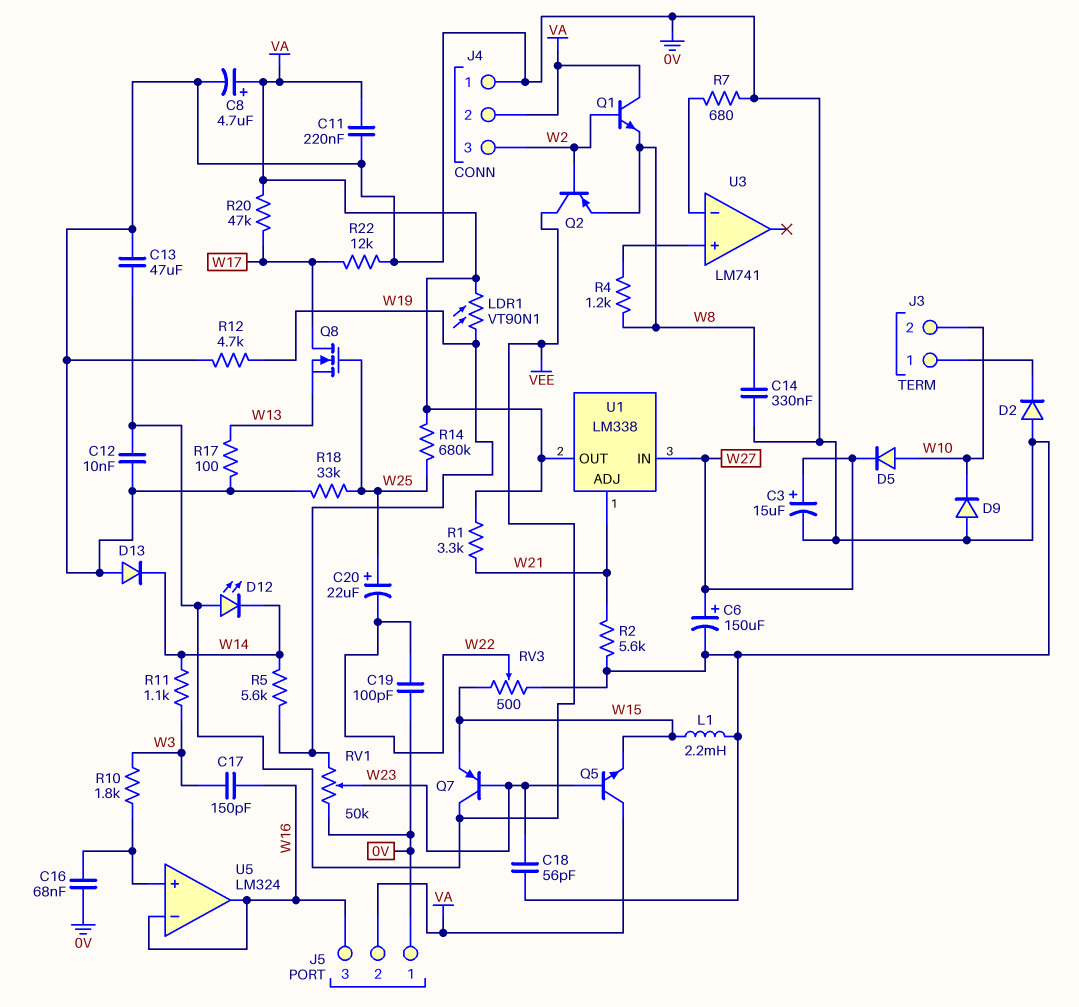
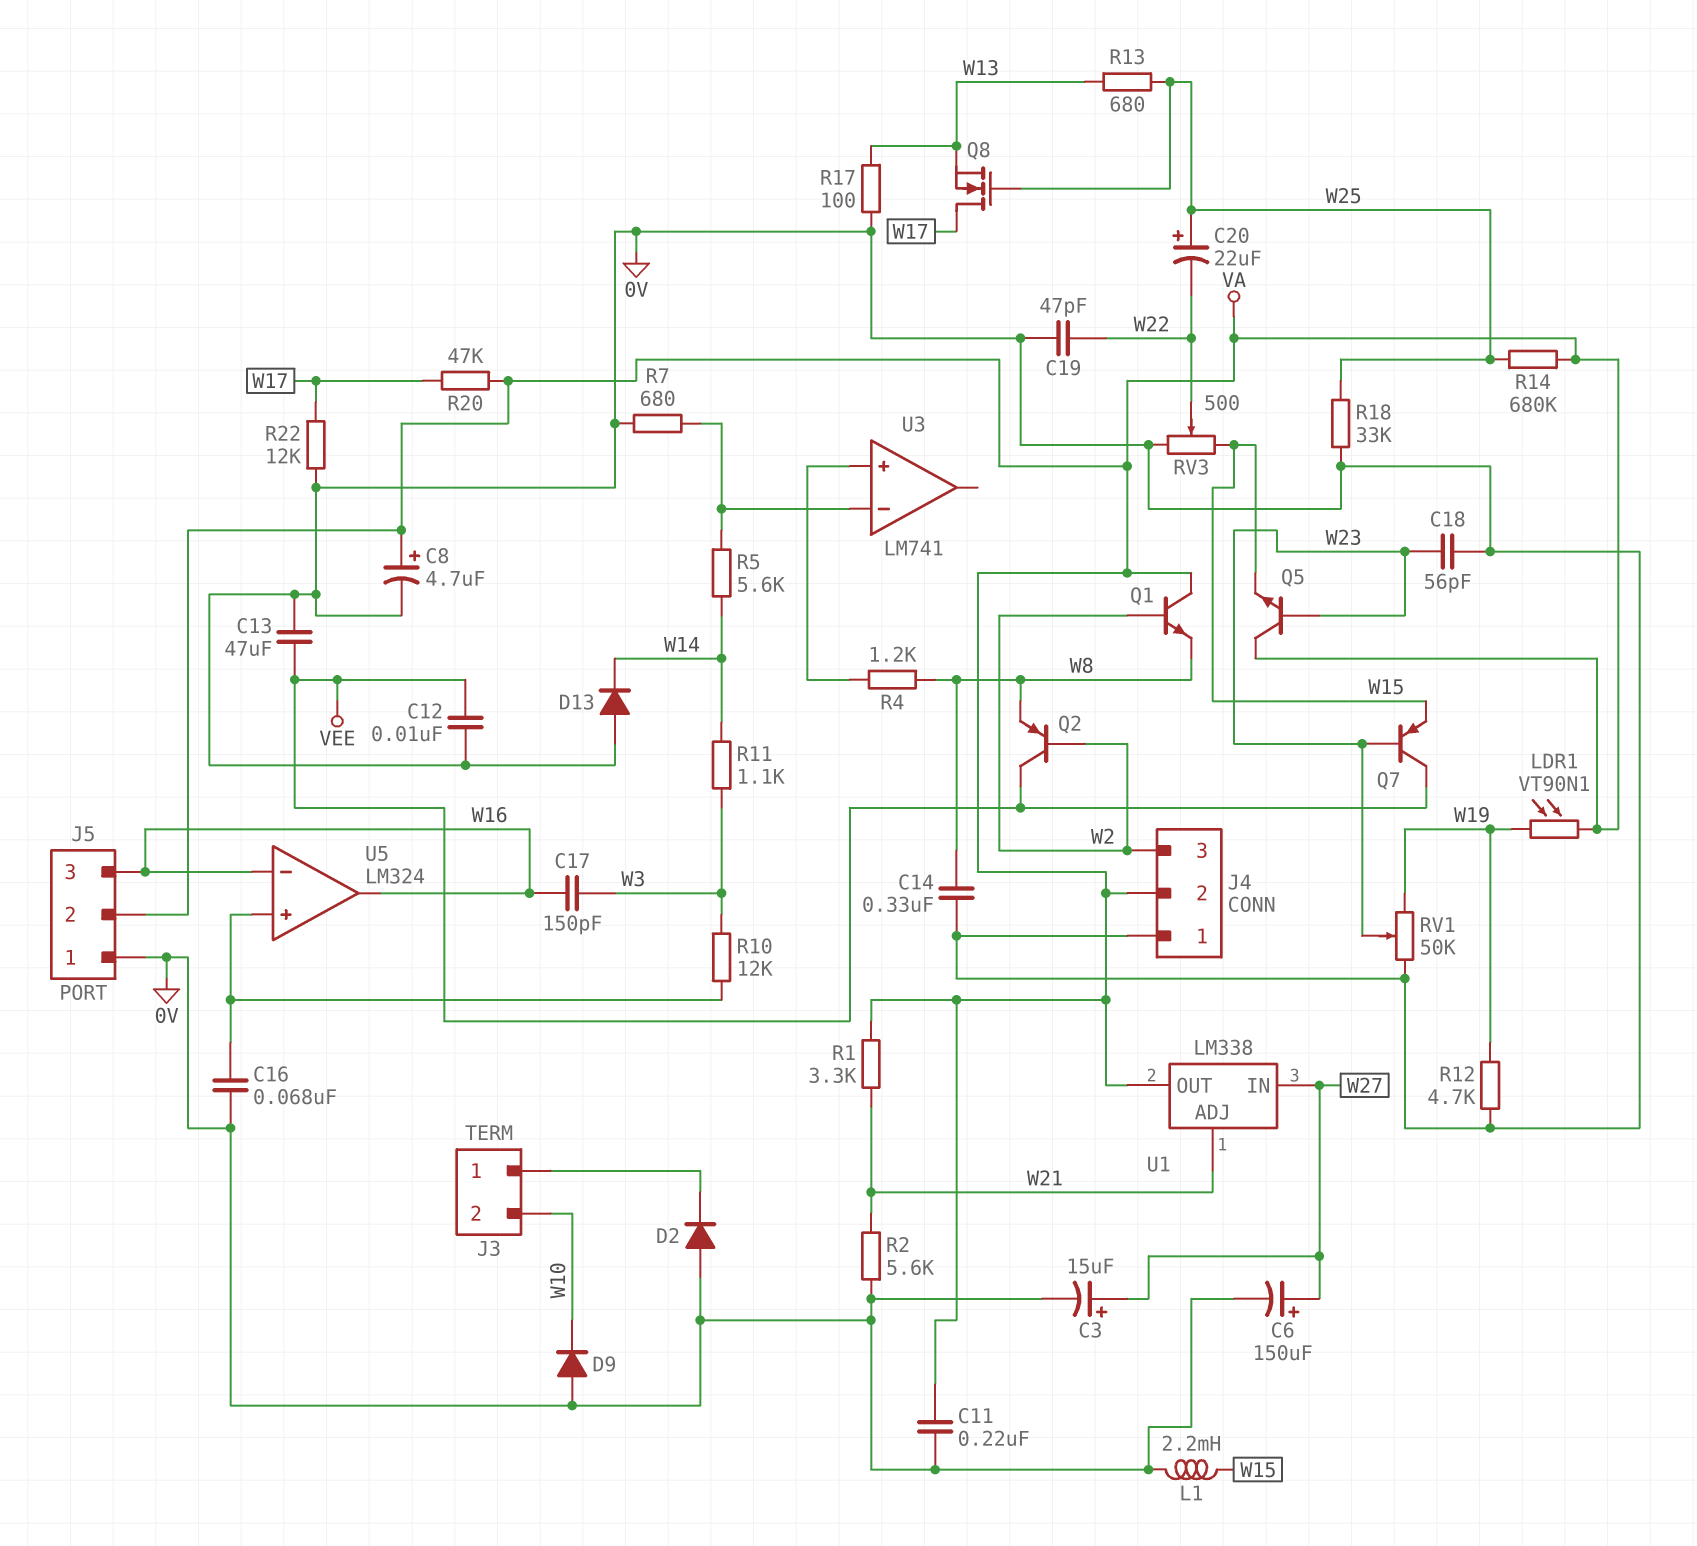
C19: 100pF (0V, W22) -> 47pF (0V, W22)
D5: diode (A W10, K W27) -> none
D12: LED (A VEE, K W14) -> none
R5: 5.6k (W14, W19) -> 5.6k (U3/in-, W14)
R10: 1.8k (U5/in+, W3) -> 12k (U5/in+, W3)
R13: none -> 680 (W13, W25)

